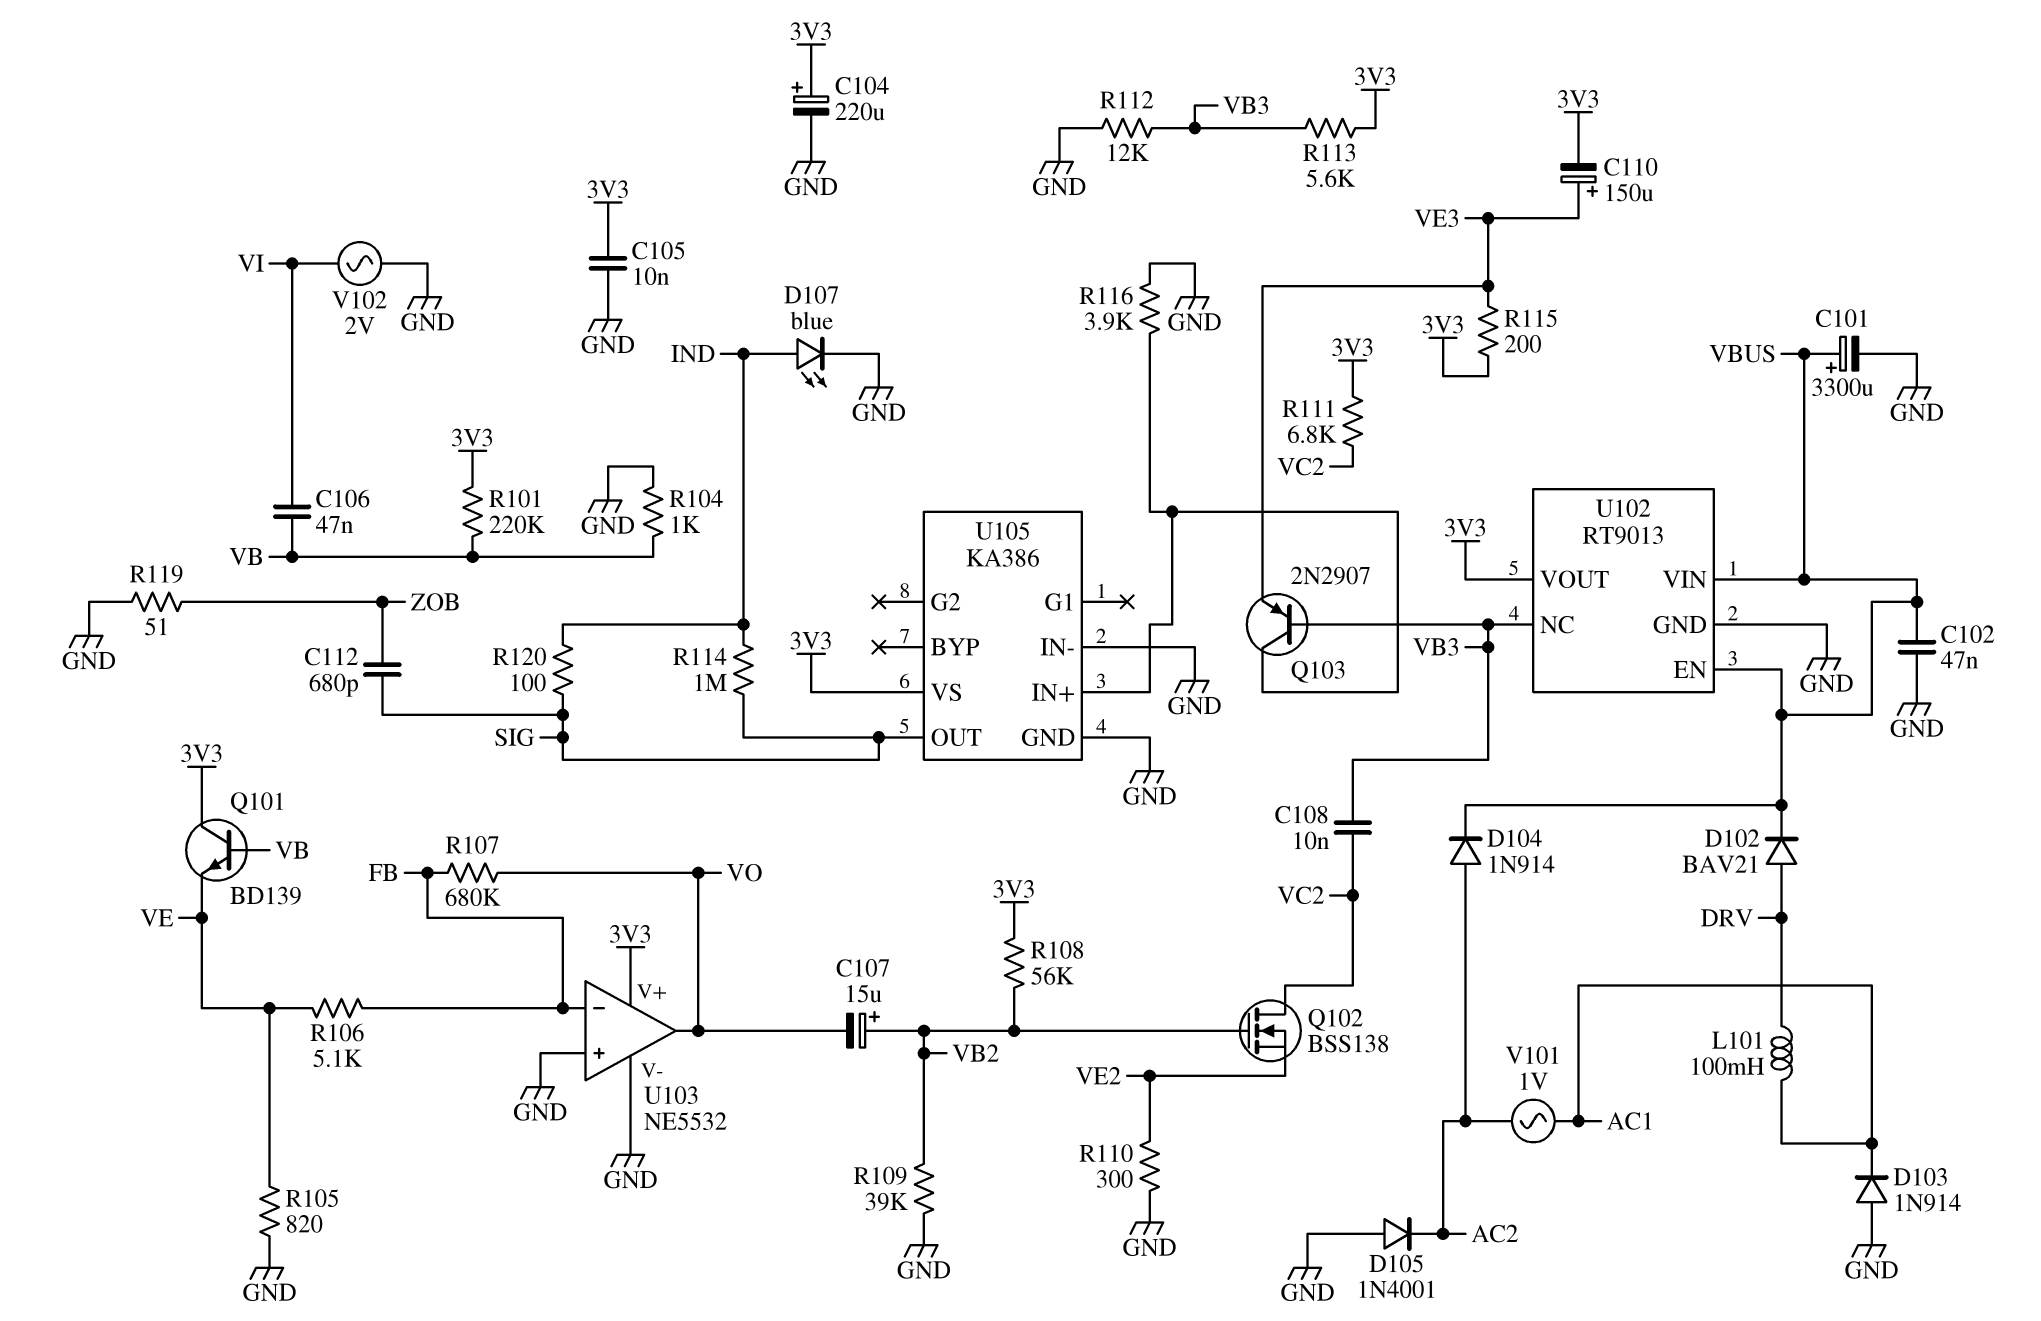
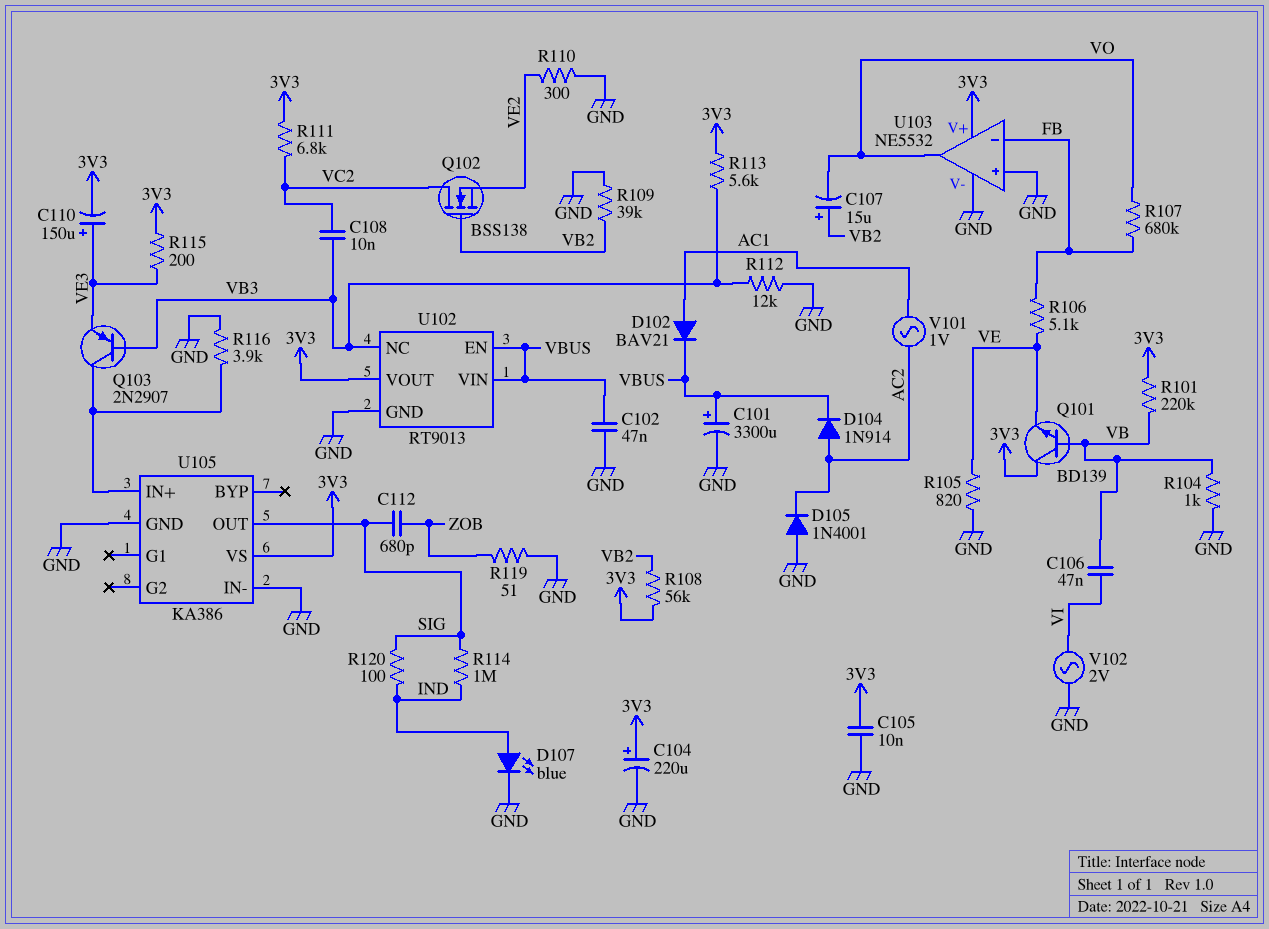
D102: diode BAV21 (A DRV, K VBUS) -> diode BAV21 (A AC1, K VBUS)
D103: diode 1N914 (A GND, K AC1) -> none
L101: 100mH (AC1, DRV) -> none

